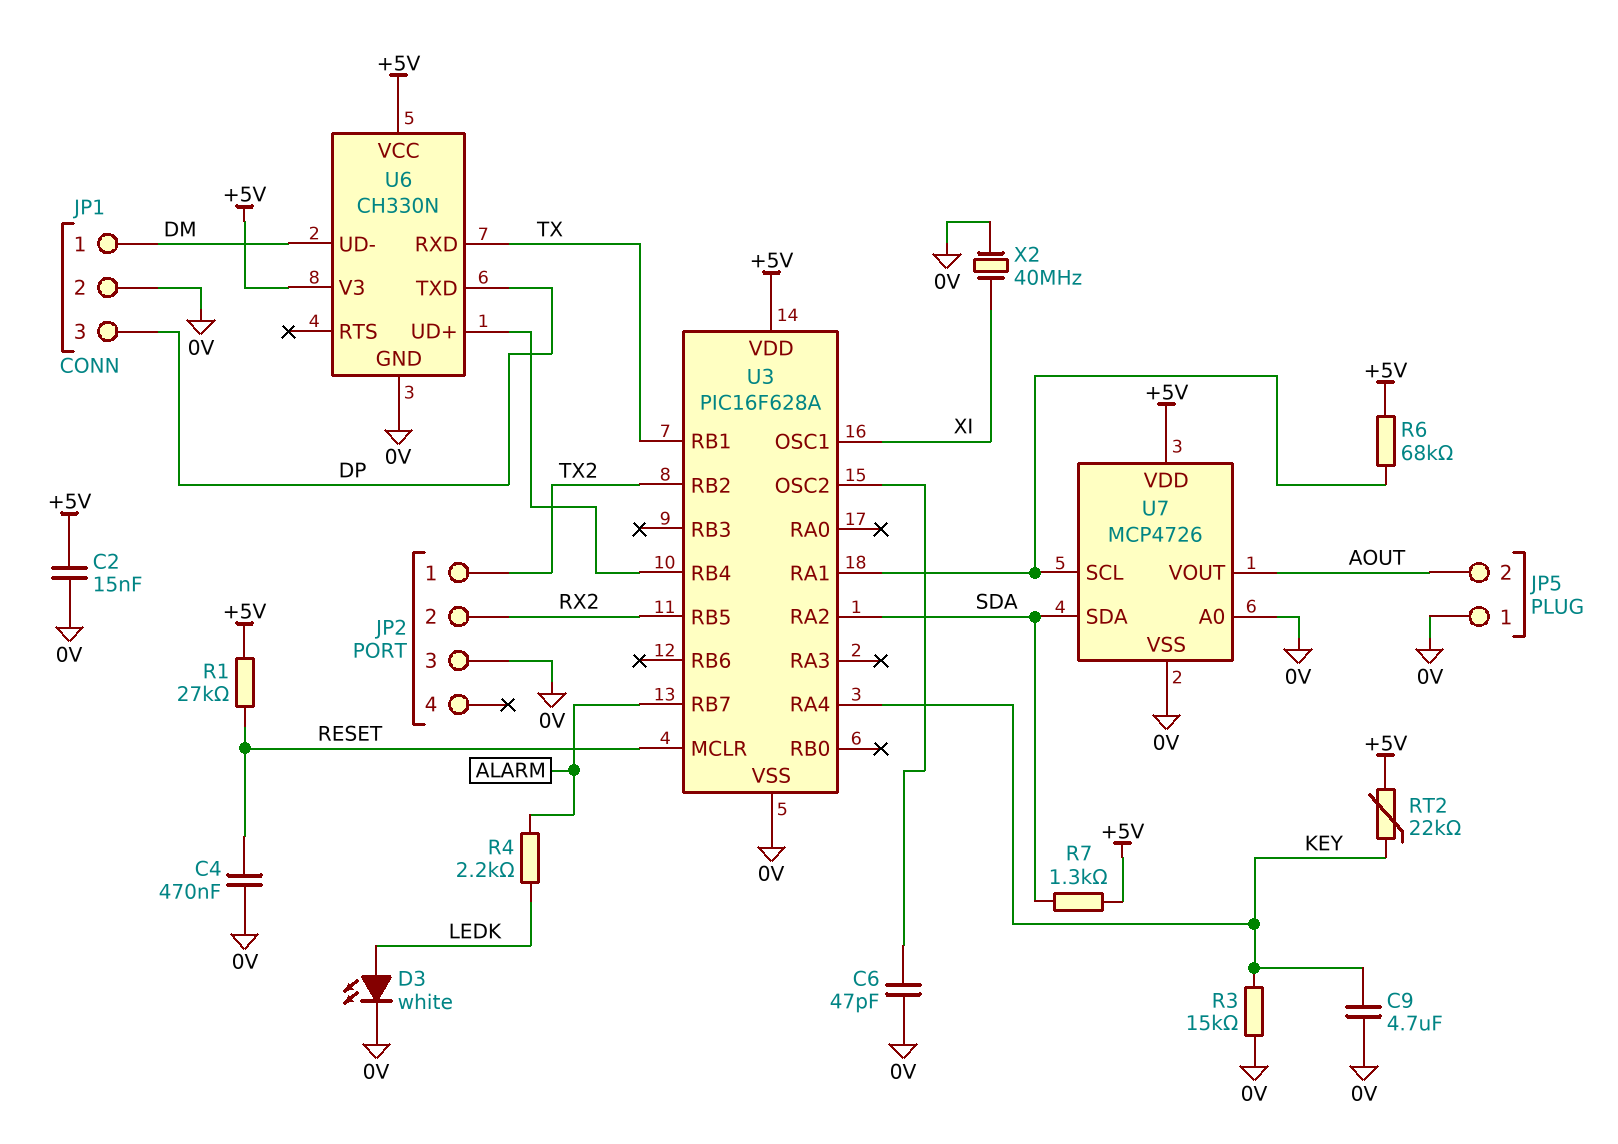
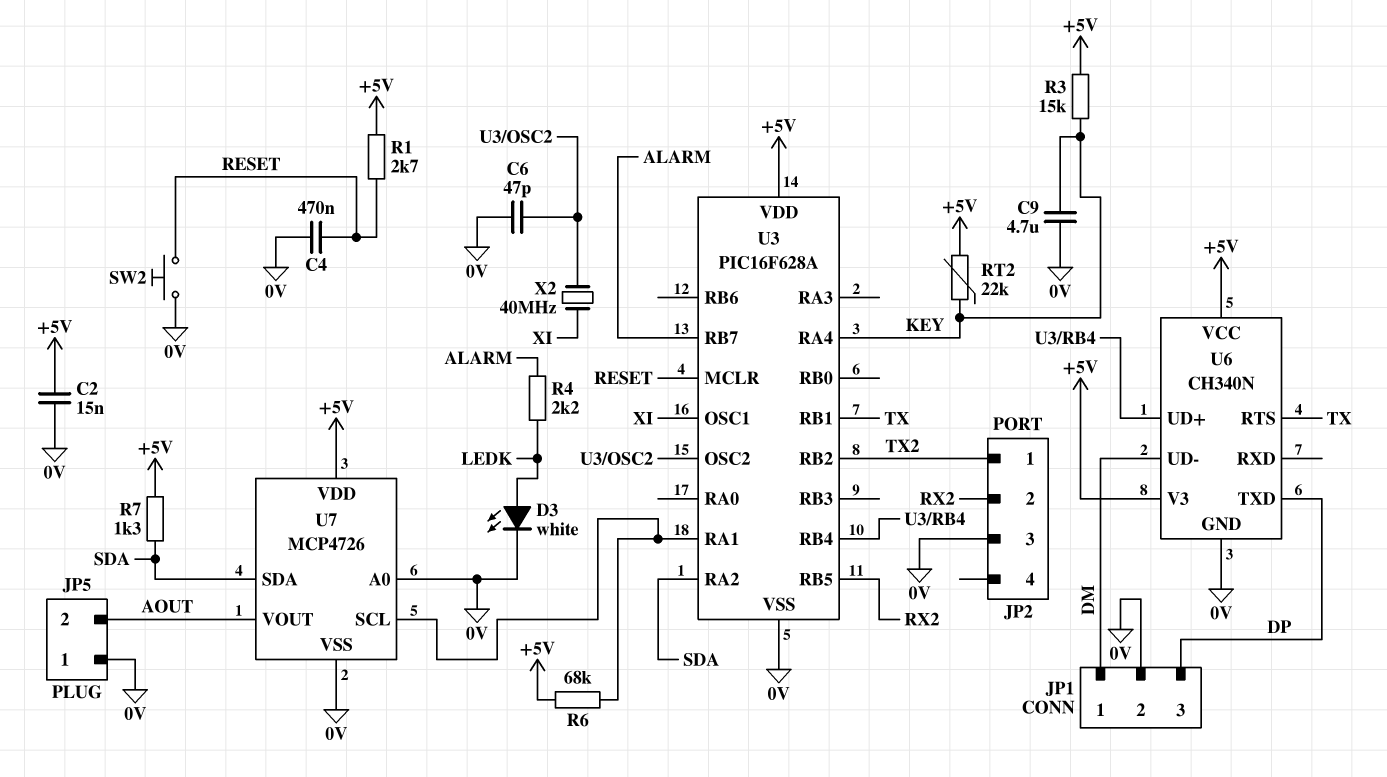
R1: 27k (+5V, RESET) -> 2.7k (+5V, RESET)
R3: 15k (0V, KEY) -> 15k (+5V, KEY)
SW2: none -> button (0V, RESET)
U6: CH330N -> CH340N
U6 pin RTS: none -> TX
U6 pin RXD: TX -> none
X2: 40MHz (0V, XI) -> 40MHz (U3/OSC2, XI)

